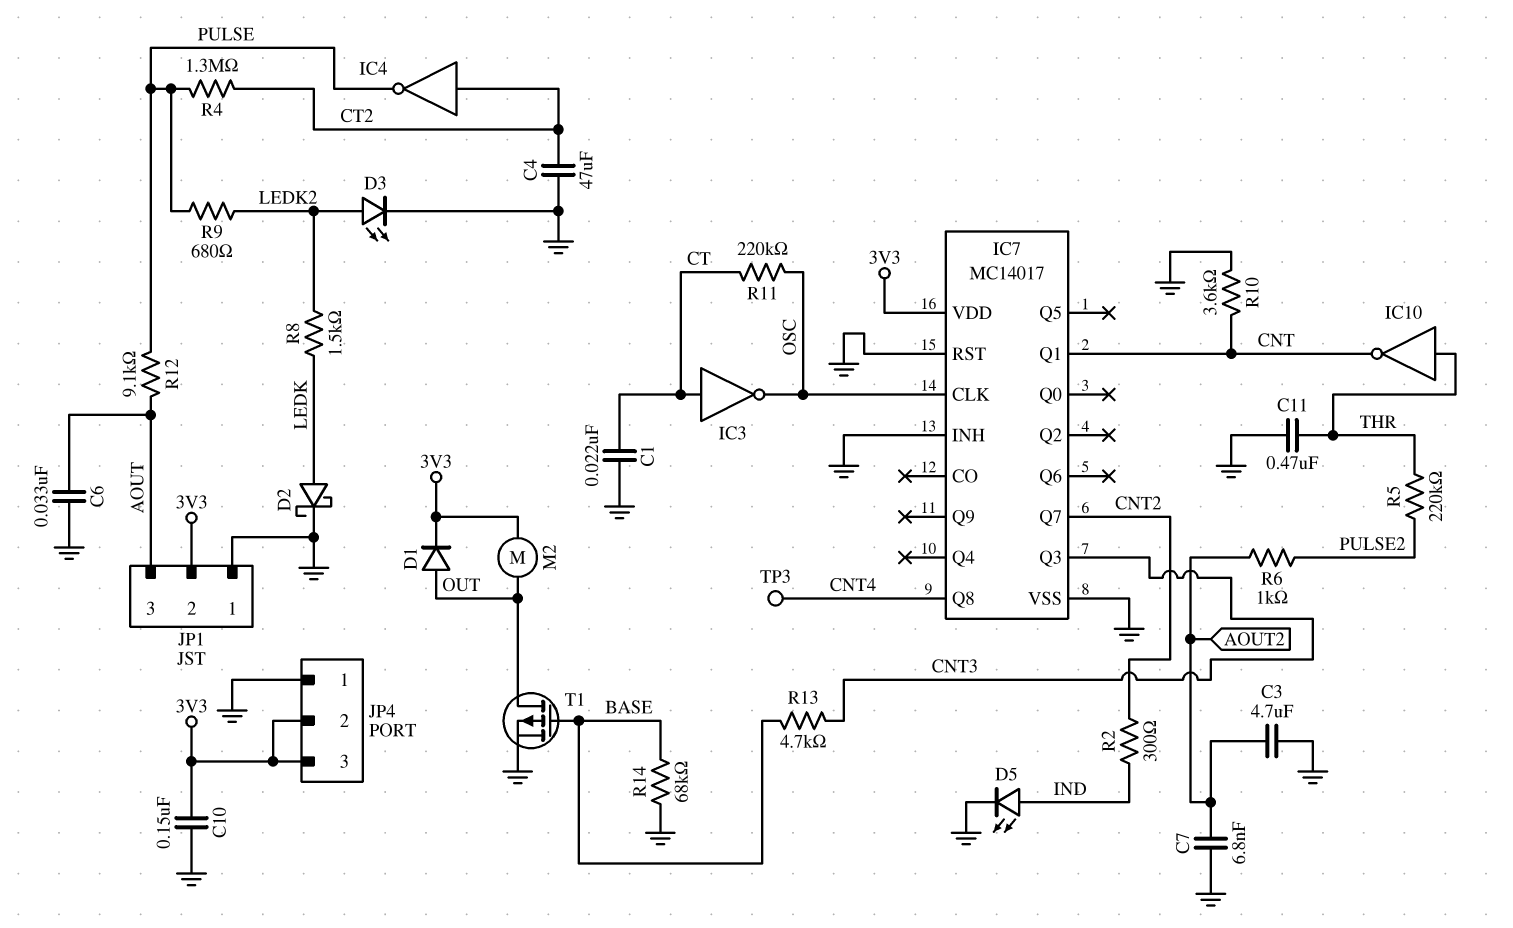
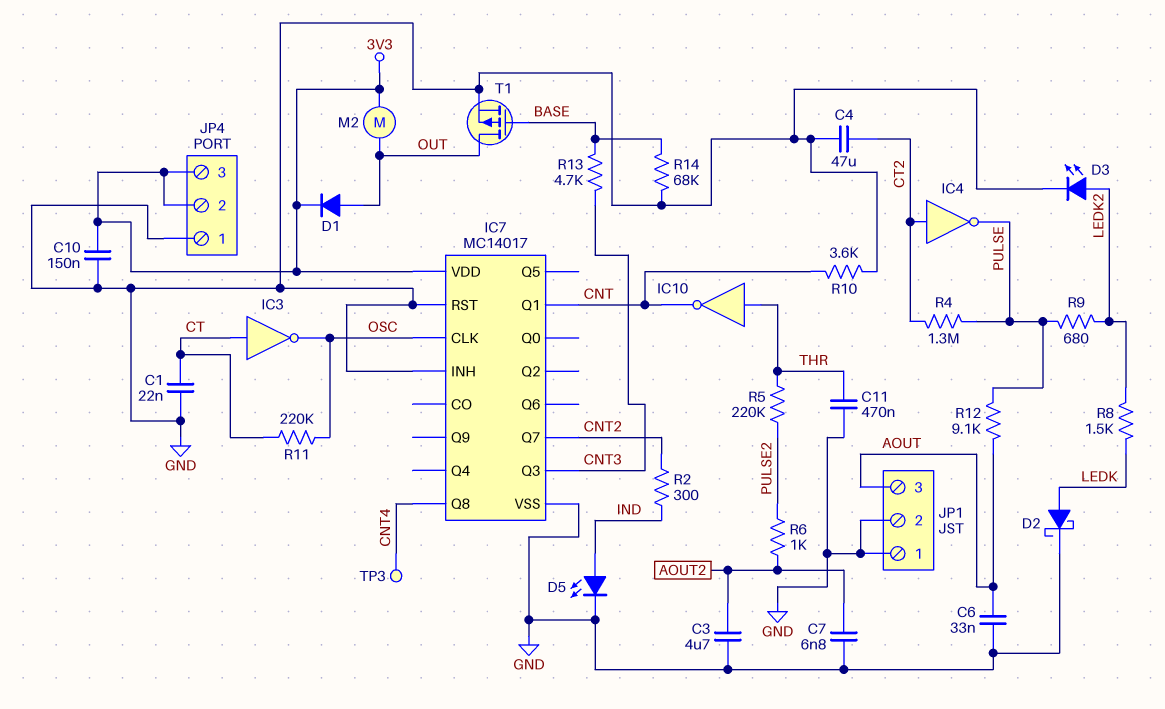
JP1 pin 2: 3V3 -> GND

